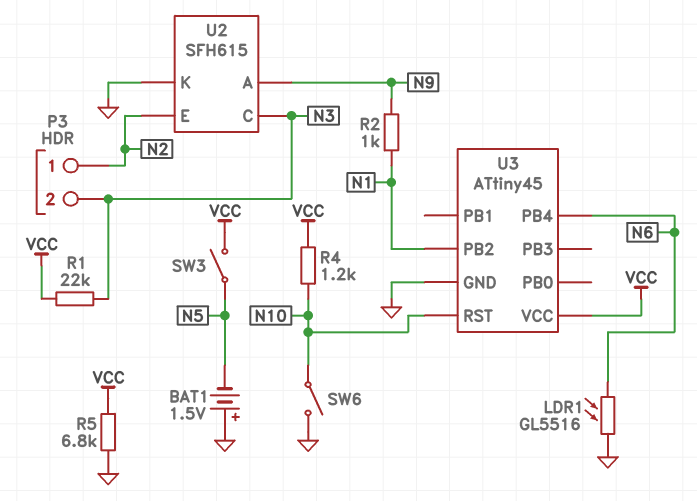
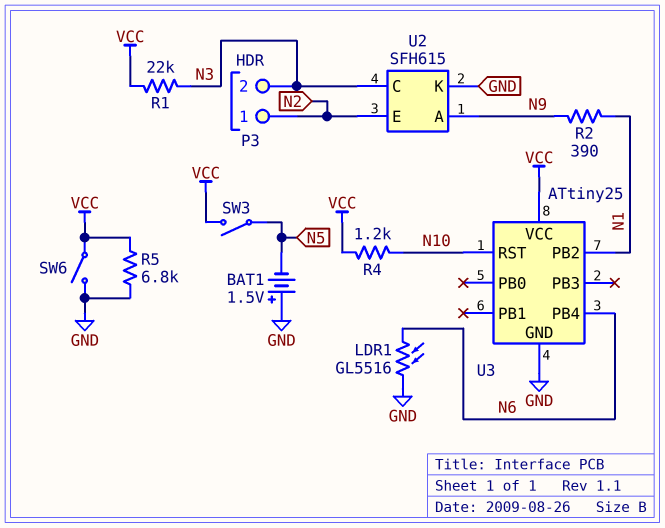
R2: 1k (N1, N9) -> 390 (N1, N9)
SW6: switch (GND, N10) -> switch (GND, VCC)
U3: ATtiny45 -> ATtiny25

